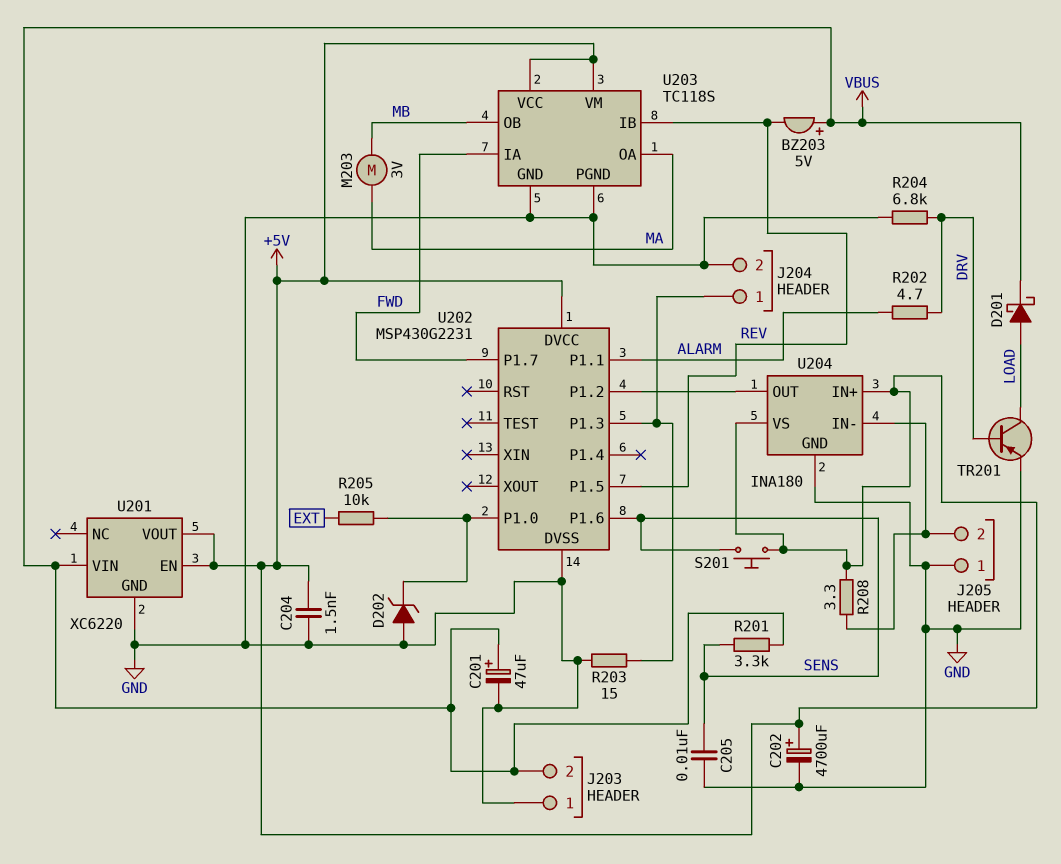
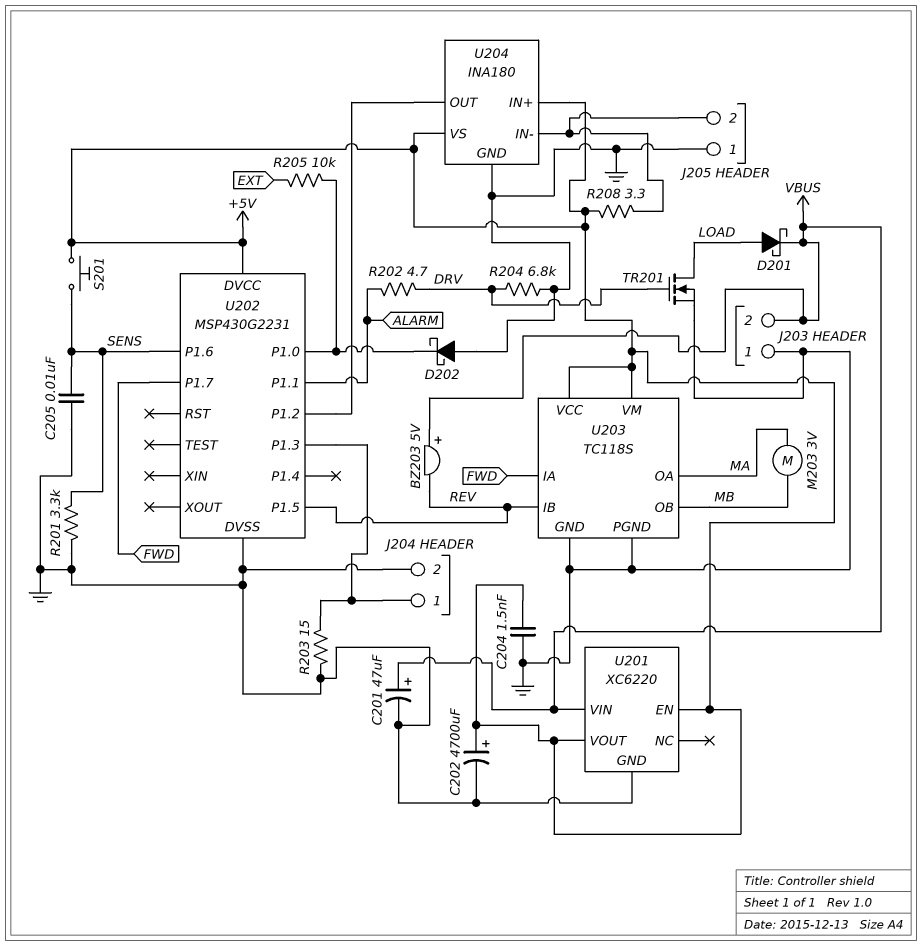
D202: zener (A GND, K U202/P1.0) -> schottky (A GND, K U202/P1.0)
R201: 3.3k (SENS, VBUS) -> 3.3k (GND, SENS)
TR201: PNP (B DRV, C LOAD, E GND) -> NMOS (G DRV, D LOAD, S GND)

